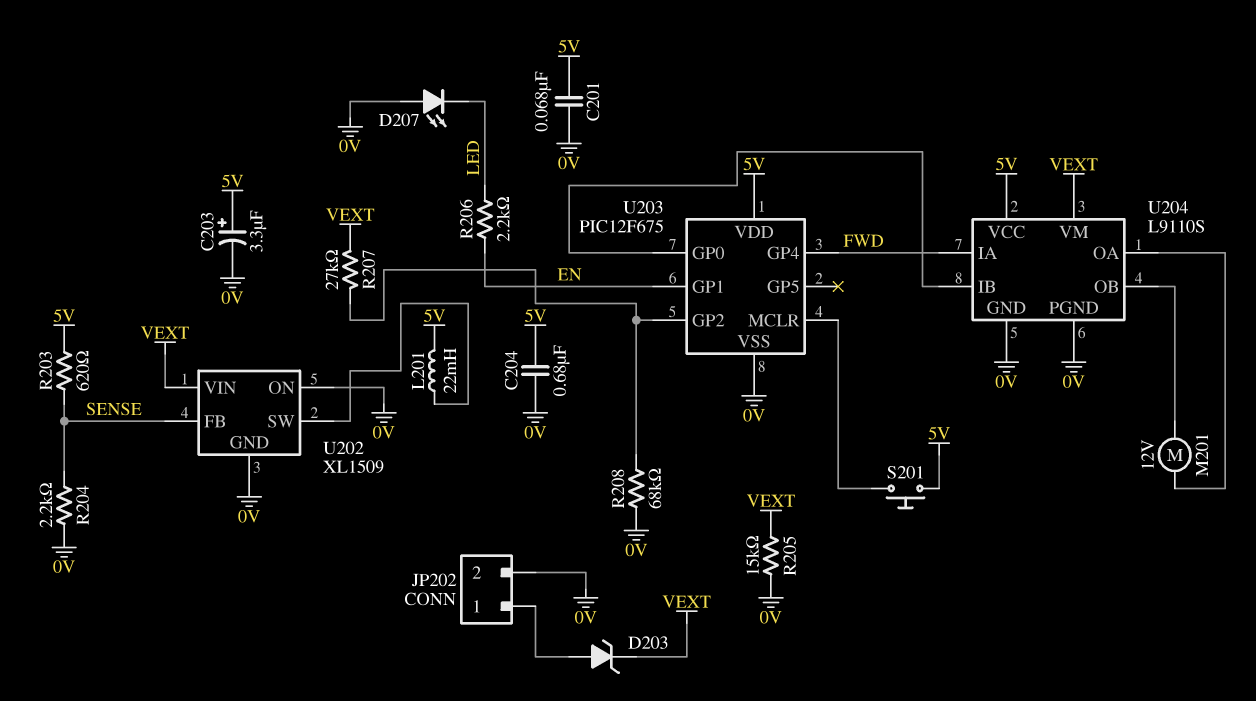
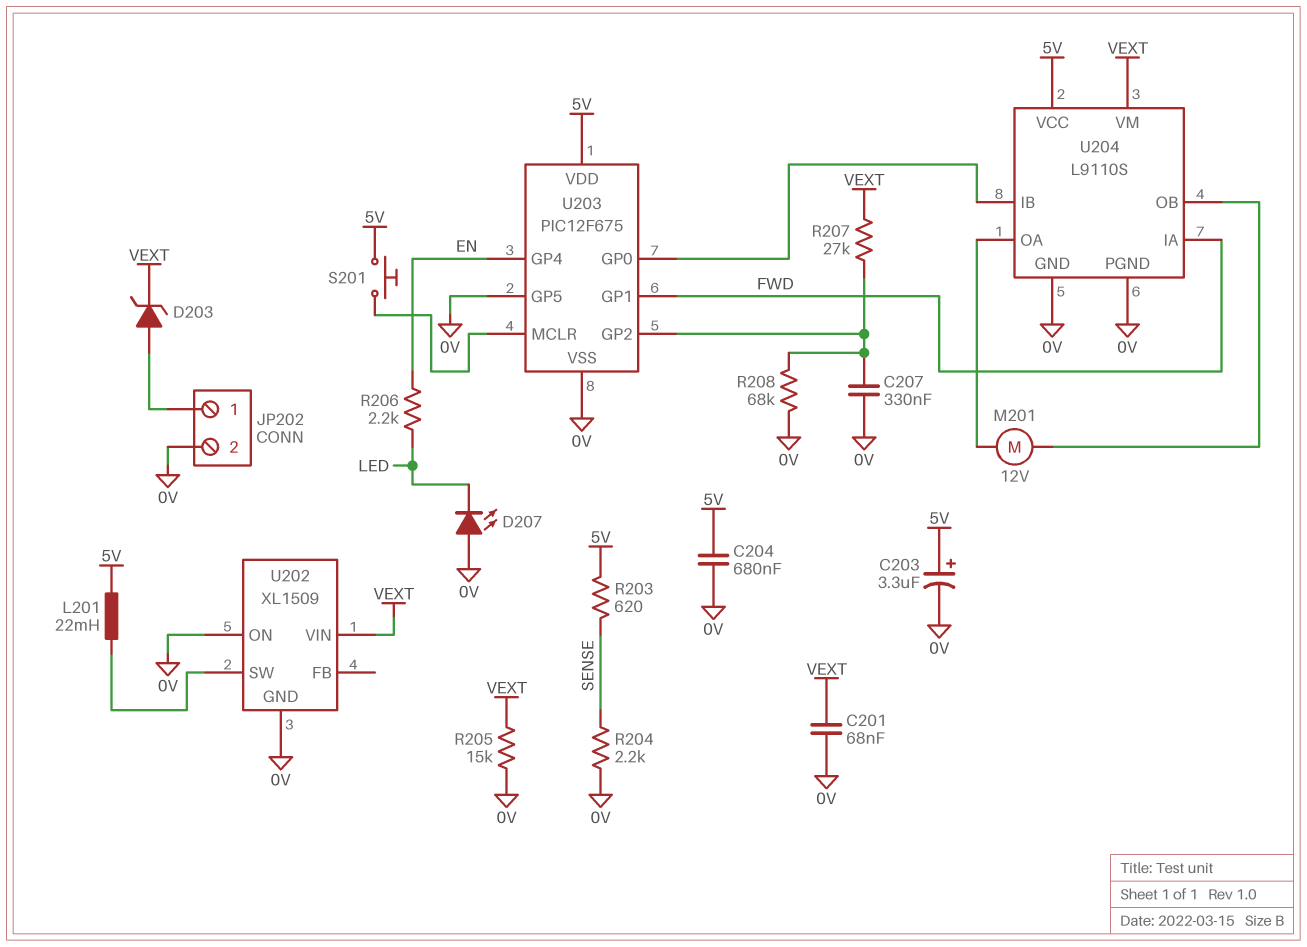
C201: 68nF (0V, 5V) -> 68nF (0V, VEXT)
C207: none -> 330nF (0V, U203/GP2)
U202 pin FB: SENSE -> none
U203 pin GP1: EN -> FWD
U203 pin GP4: FWD -> EN
U203 pin GP5: none -> 0V

